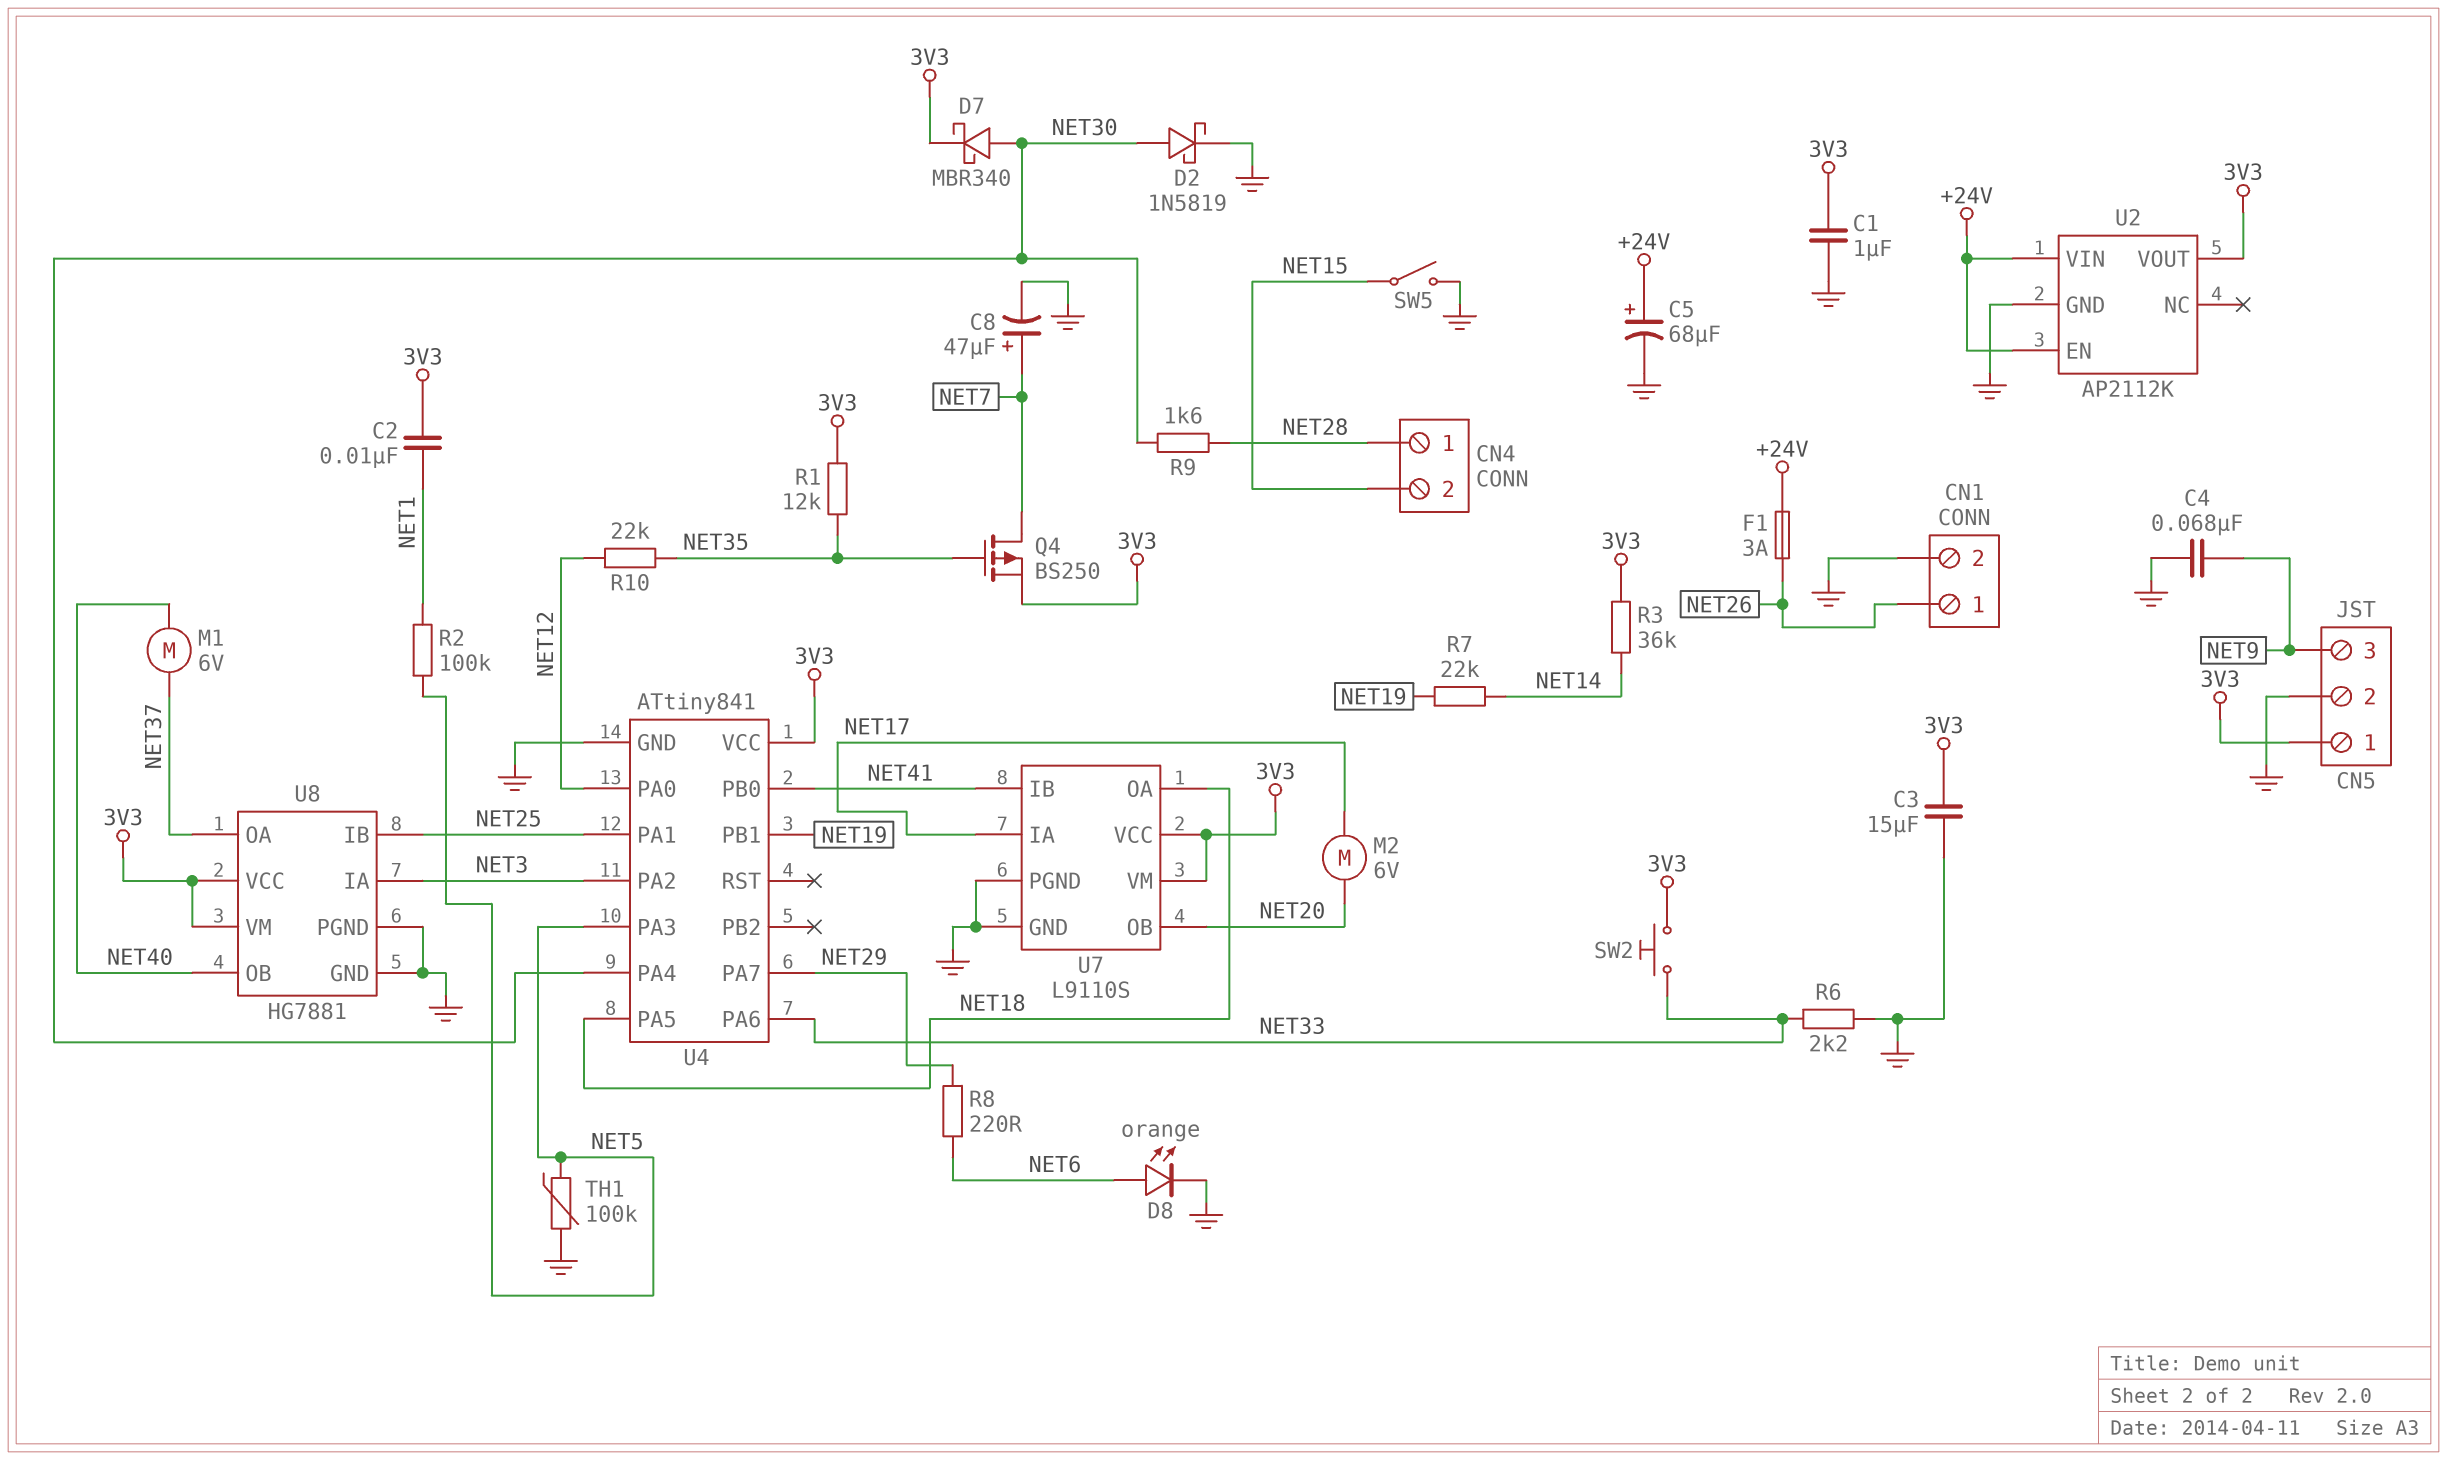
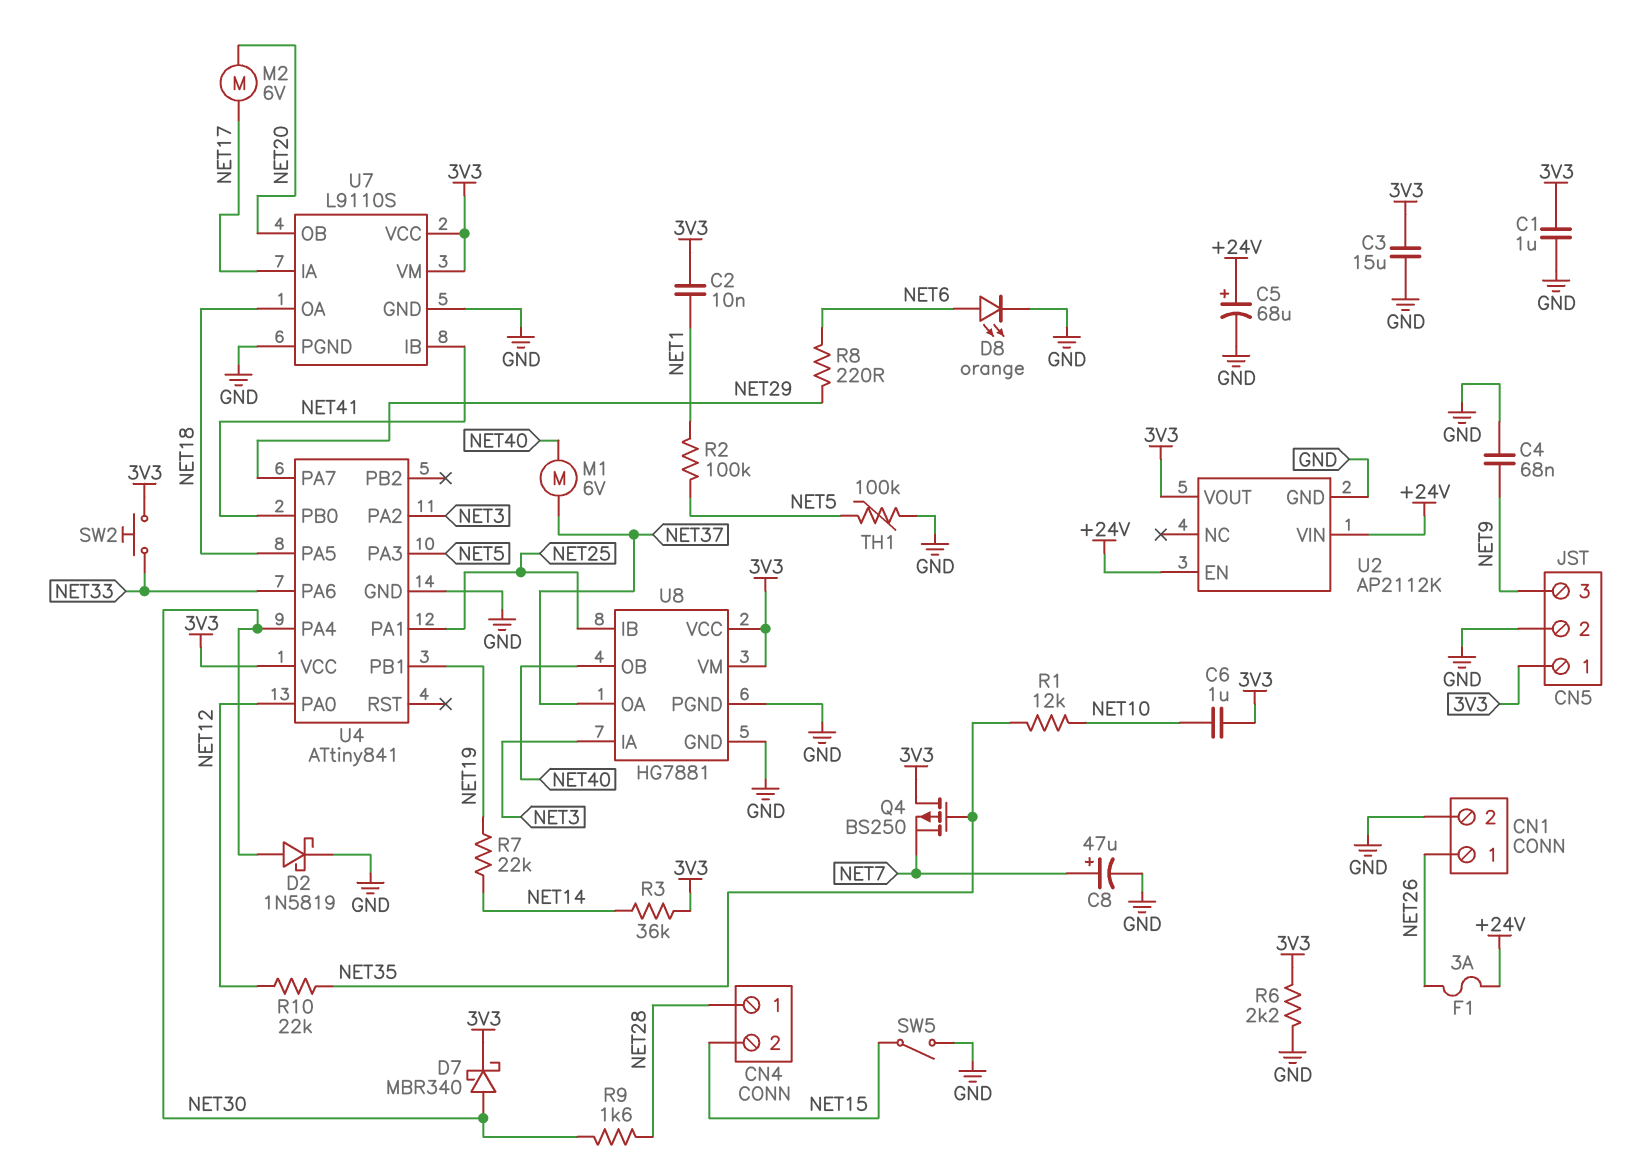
C6: none -> 1uF (3V3, NET10)
Q4: PMOS BS250 (G NET35, D NET7, S 3V3) -> PMOS BS250 (G NET35, D 3V3, S NET7)
R1: 12k (3V3, NET35) -> 12k (NET10, NET35)
R6: 2.2k (GND, NET33) -> 2.2k (3V3, GND)

